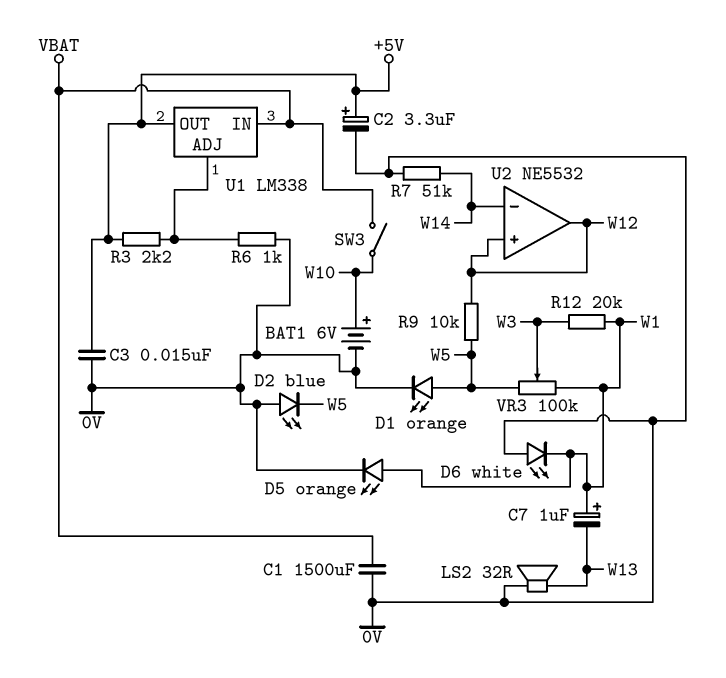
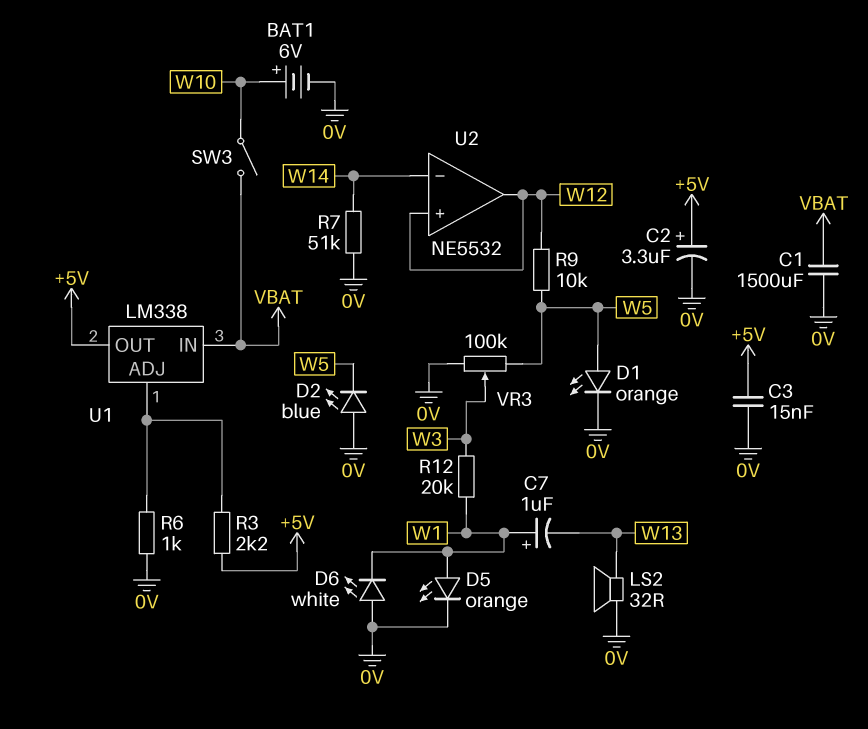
VR3: 100k (W1, W5, wiper W3) -> 100k (0V, W5, wiper W3)

